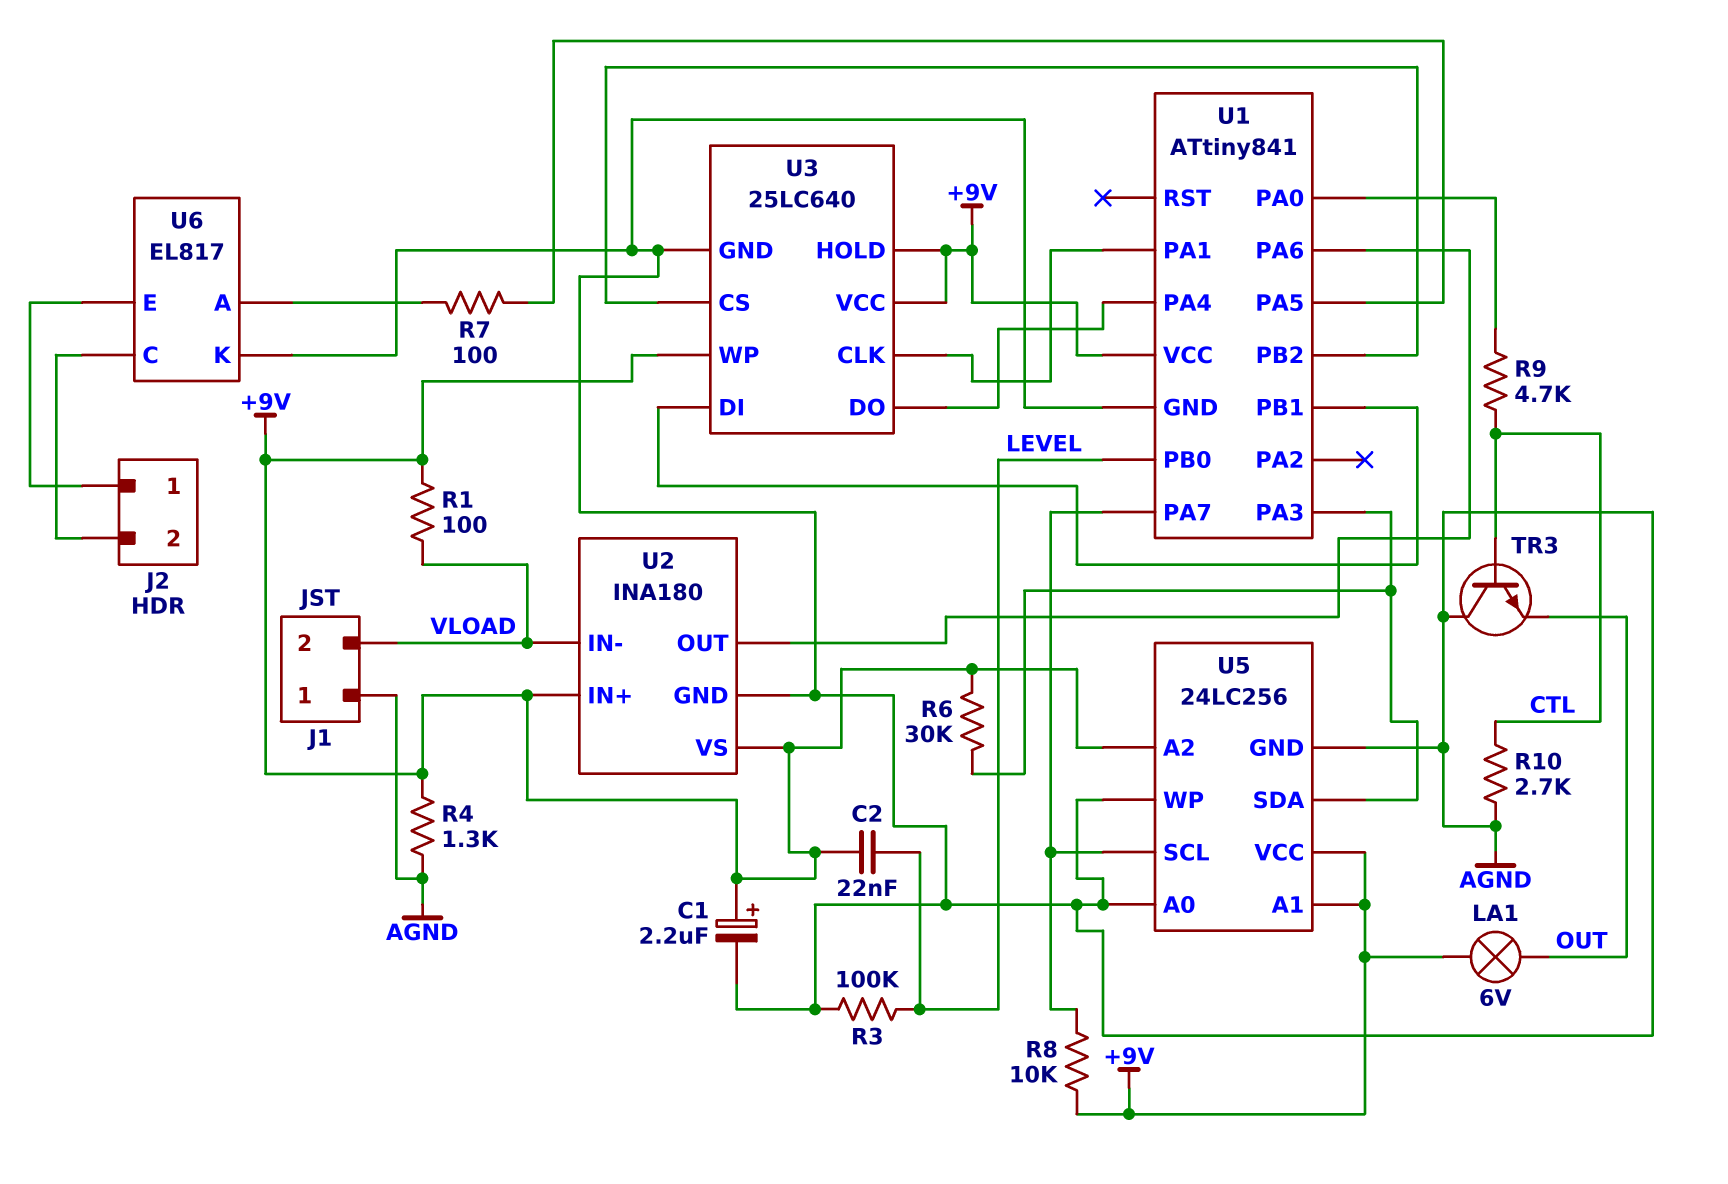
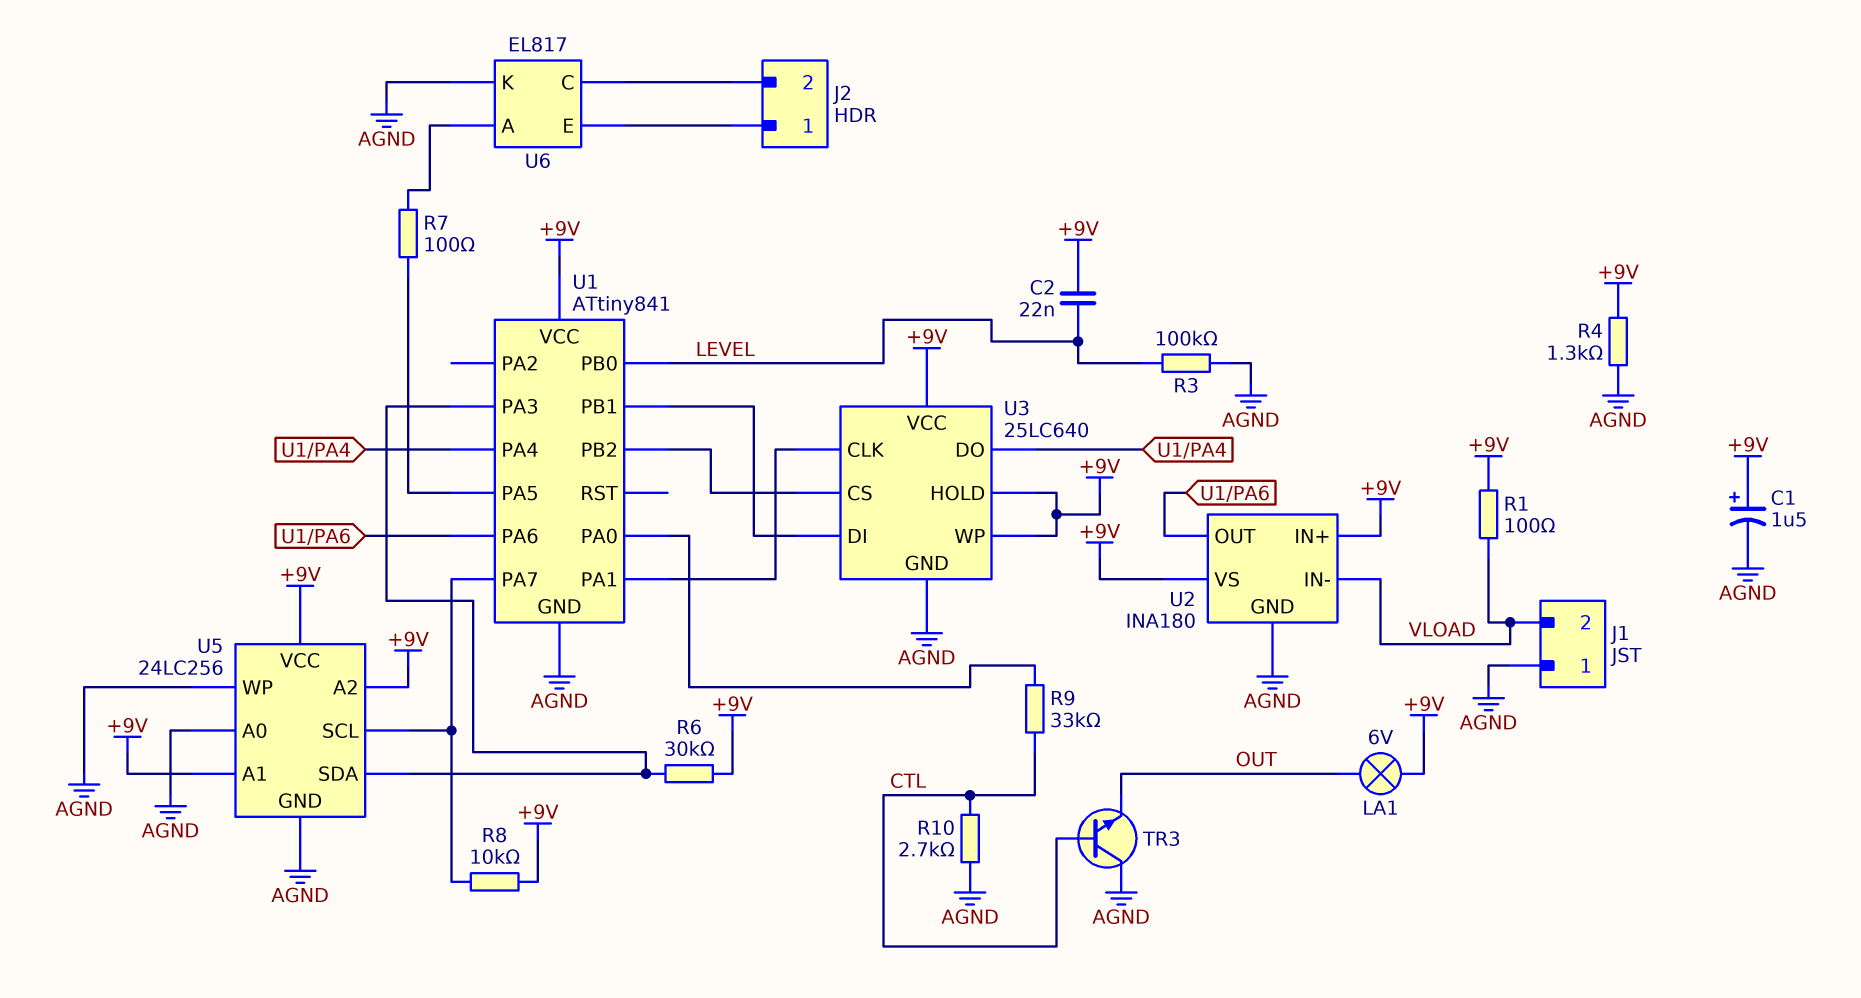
C1: 2.2uF (plus +9V, minus AGND) -> 1.5uF (plus +9V, minus AGND)
R9: 4.7k (CTL, U1/PA0) -> 33k (CTL, U1/PA0)

